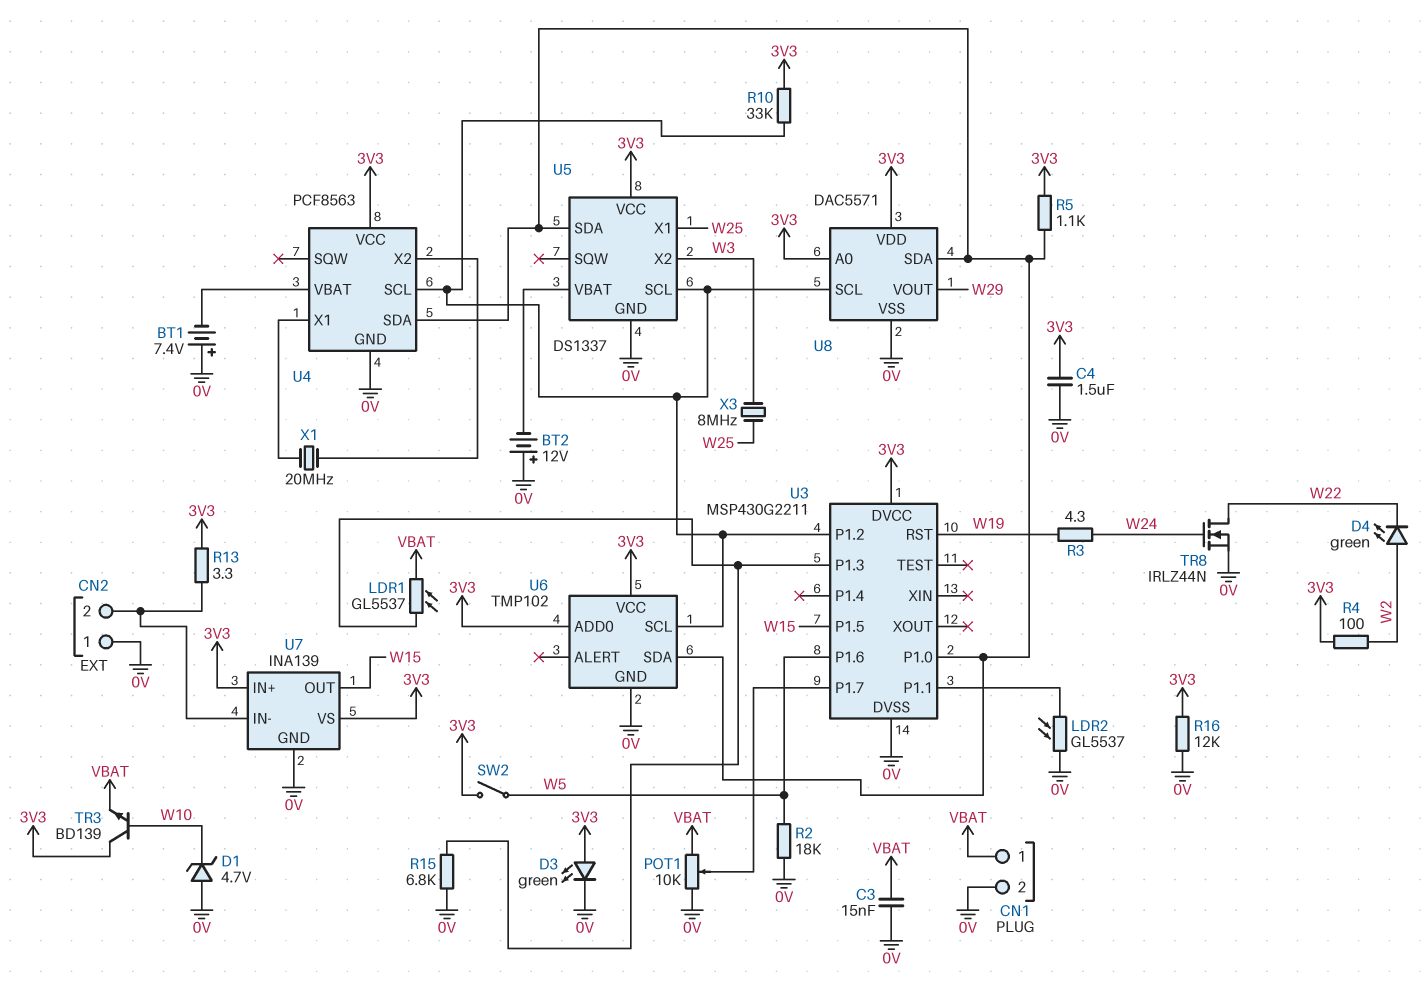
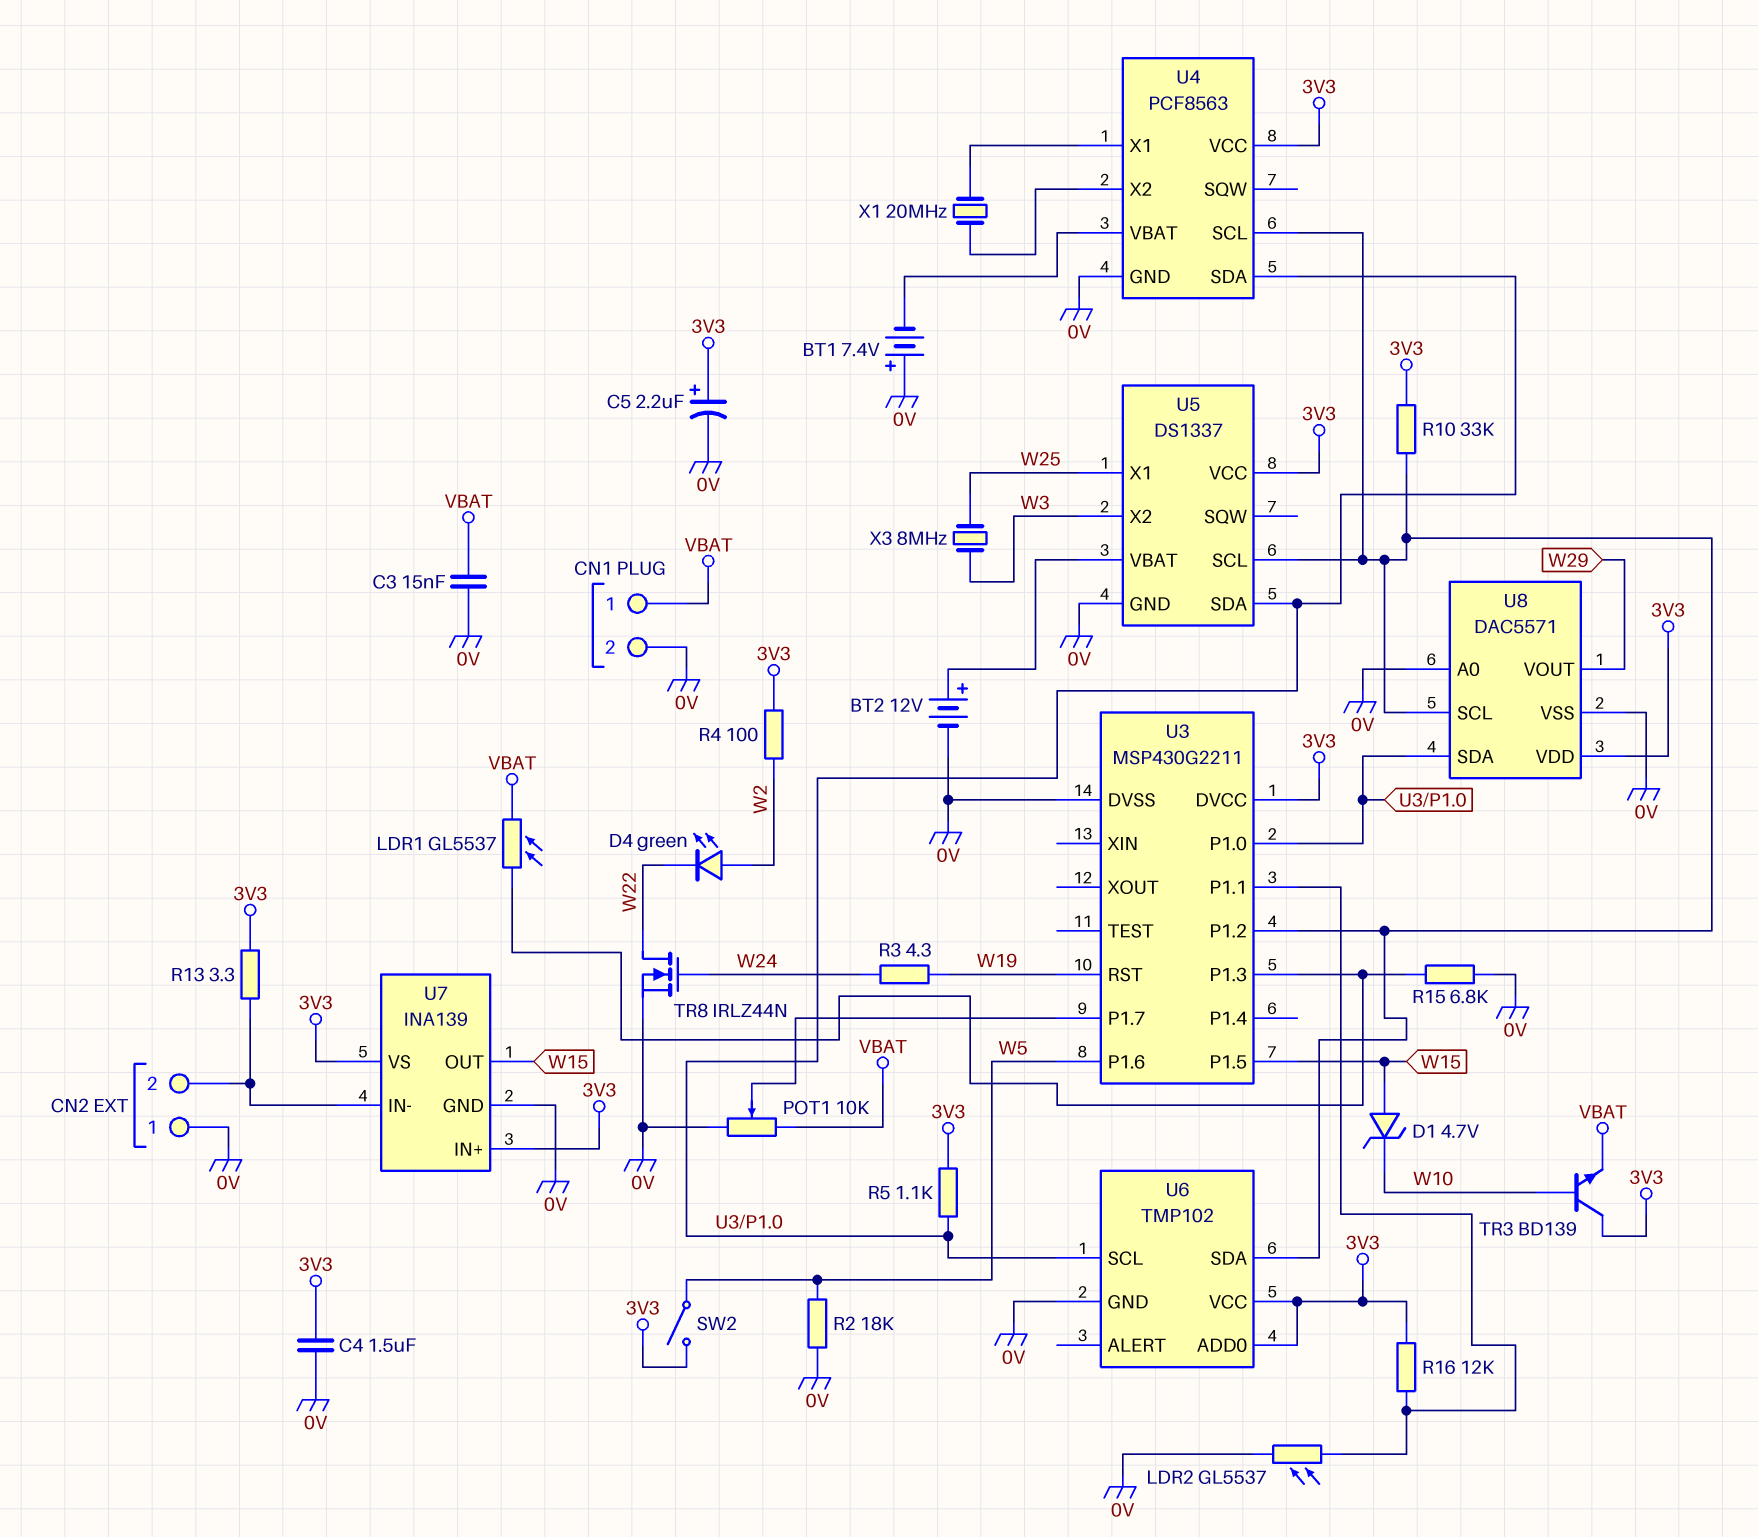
BT2: 12V (plus 0V, minus U5/VBAT) -> 12V (plus U5/VBAT, minus 0V)
C5: none -> 2.2uF (plus 3V3, minus 0V)
D1: zener 4.7V (A 0V, K W10) -> zener 4.7V (A W15, K W10)
D3: LED green (A 3V3, K 0V) -> none
R16: 12k (0V, 3V3) -> 12k (3V3, U3/P1.1)
U6 pin SCL: U3/P1.2 -> U3/P1.0
U6 pin SDA: U3/P1.0 -> U3/P1.2
U8 pin A0: 3V3 -> 0V

